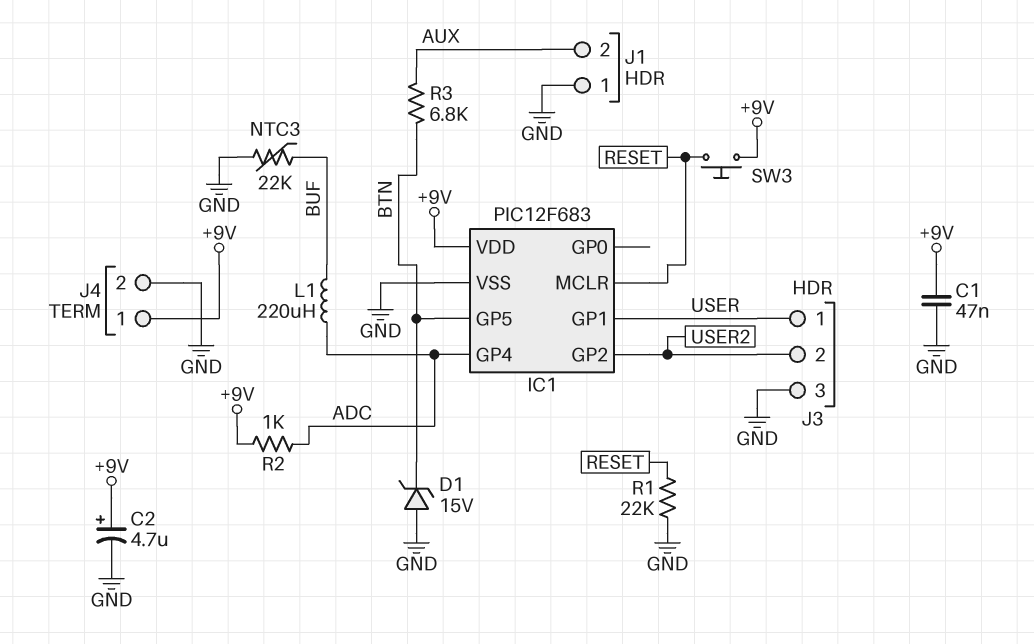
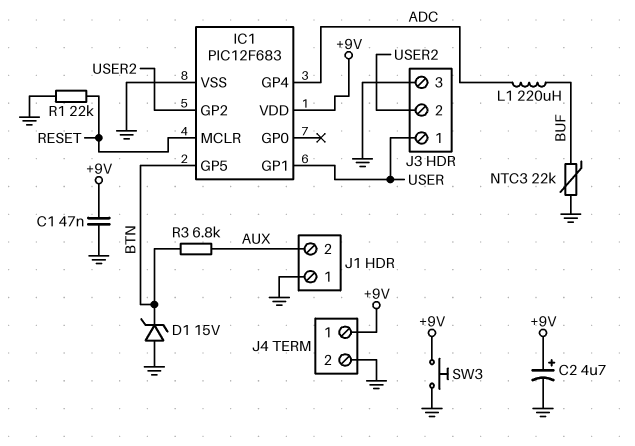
R2: 1k (+9V, ADC) -> none
SW3: button (+9V, RESET) -> button (+9V, GND)

